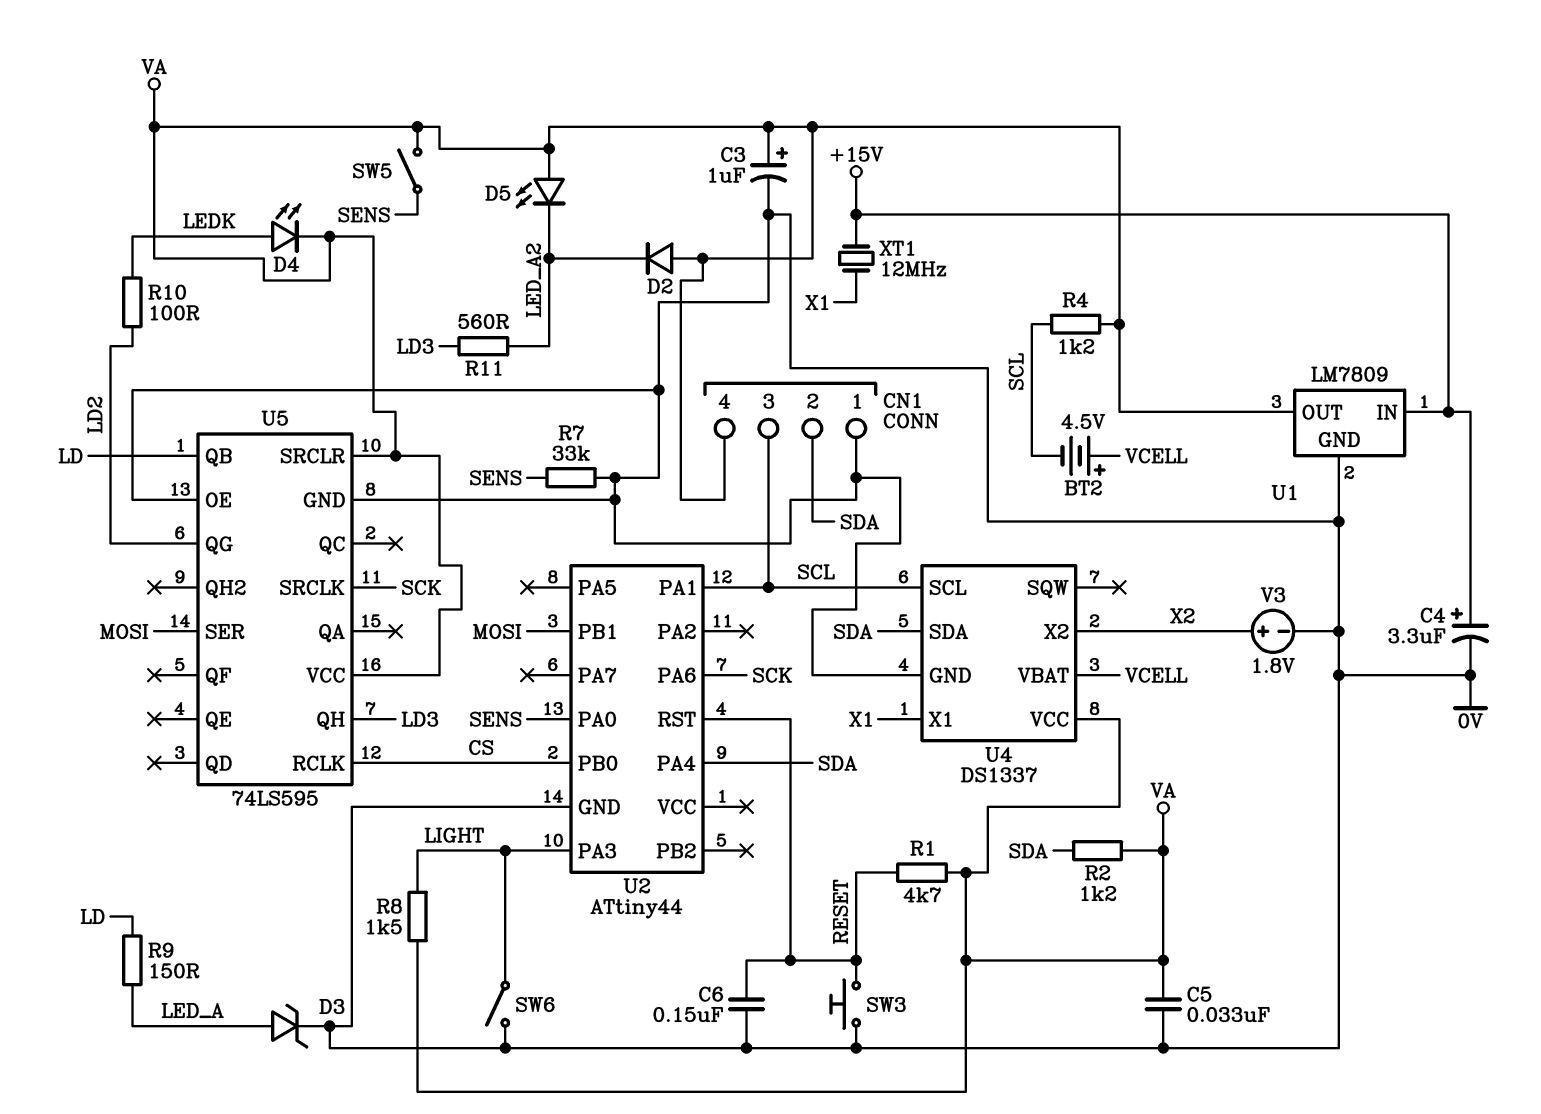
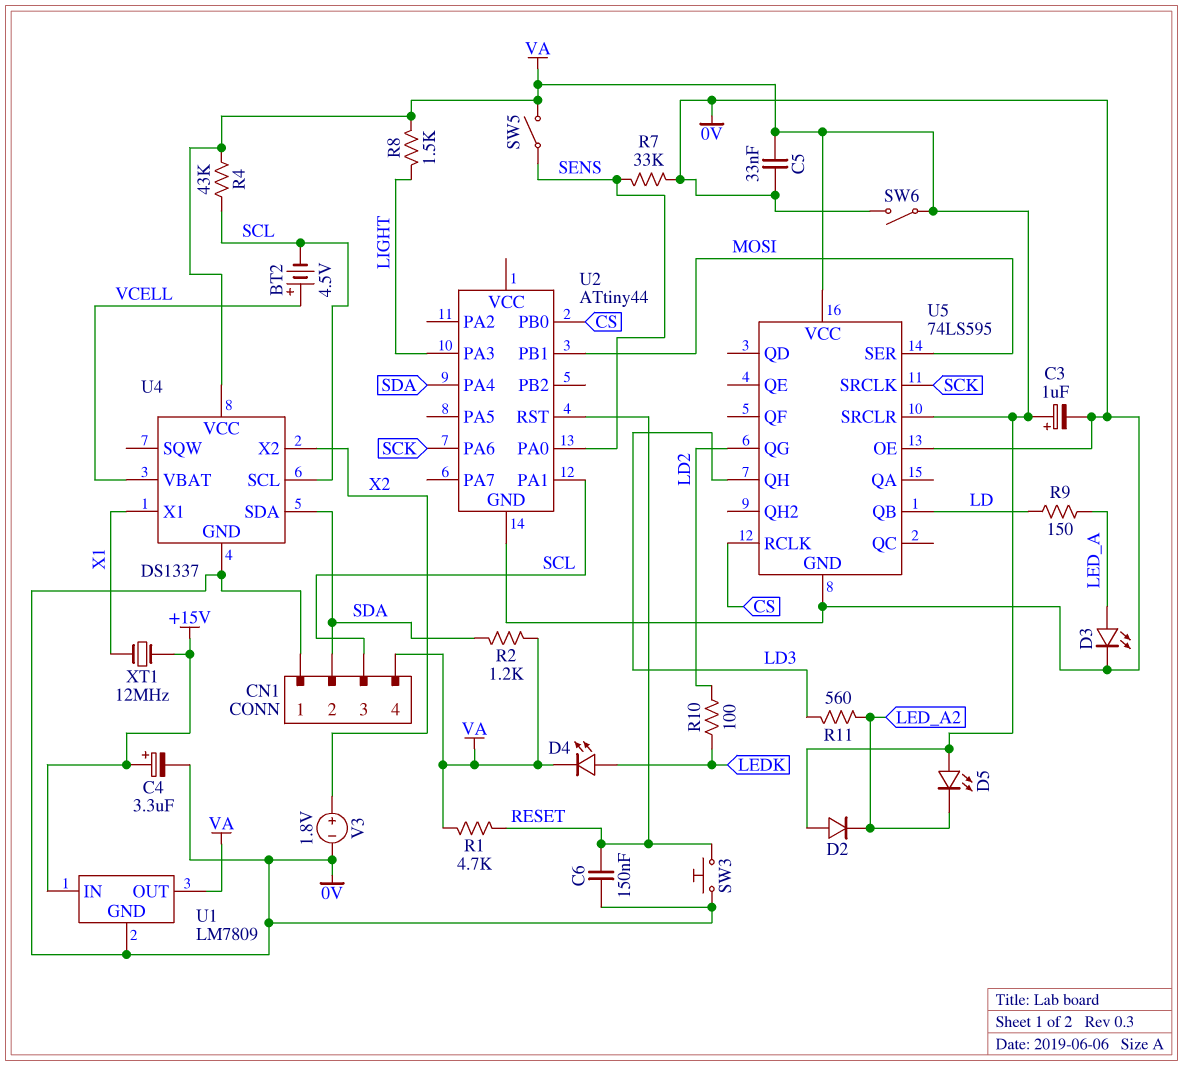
D3: zener (A LED_A, K 0V) -> LED (A LED_A, K 0V)
R4: 1.2k (SCL, VA) -> 43k (SCL, VA)
SW6: switch (0V, LIGHT) -> switch (0V, VA)

